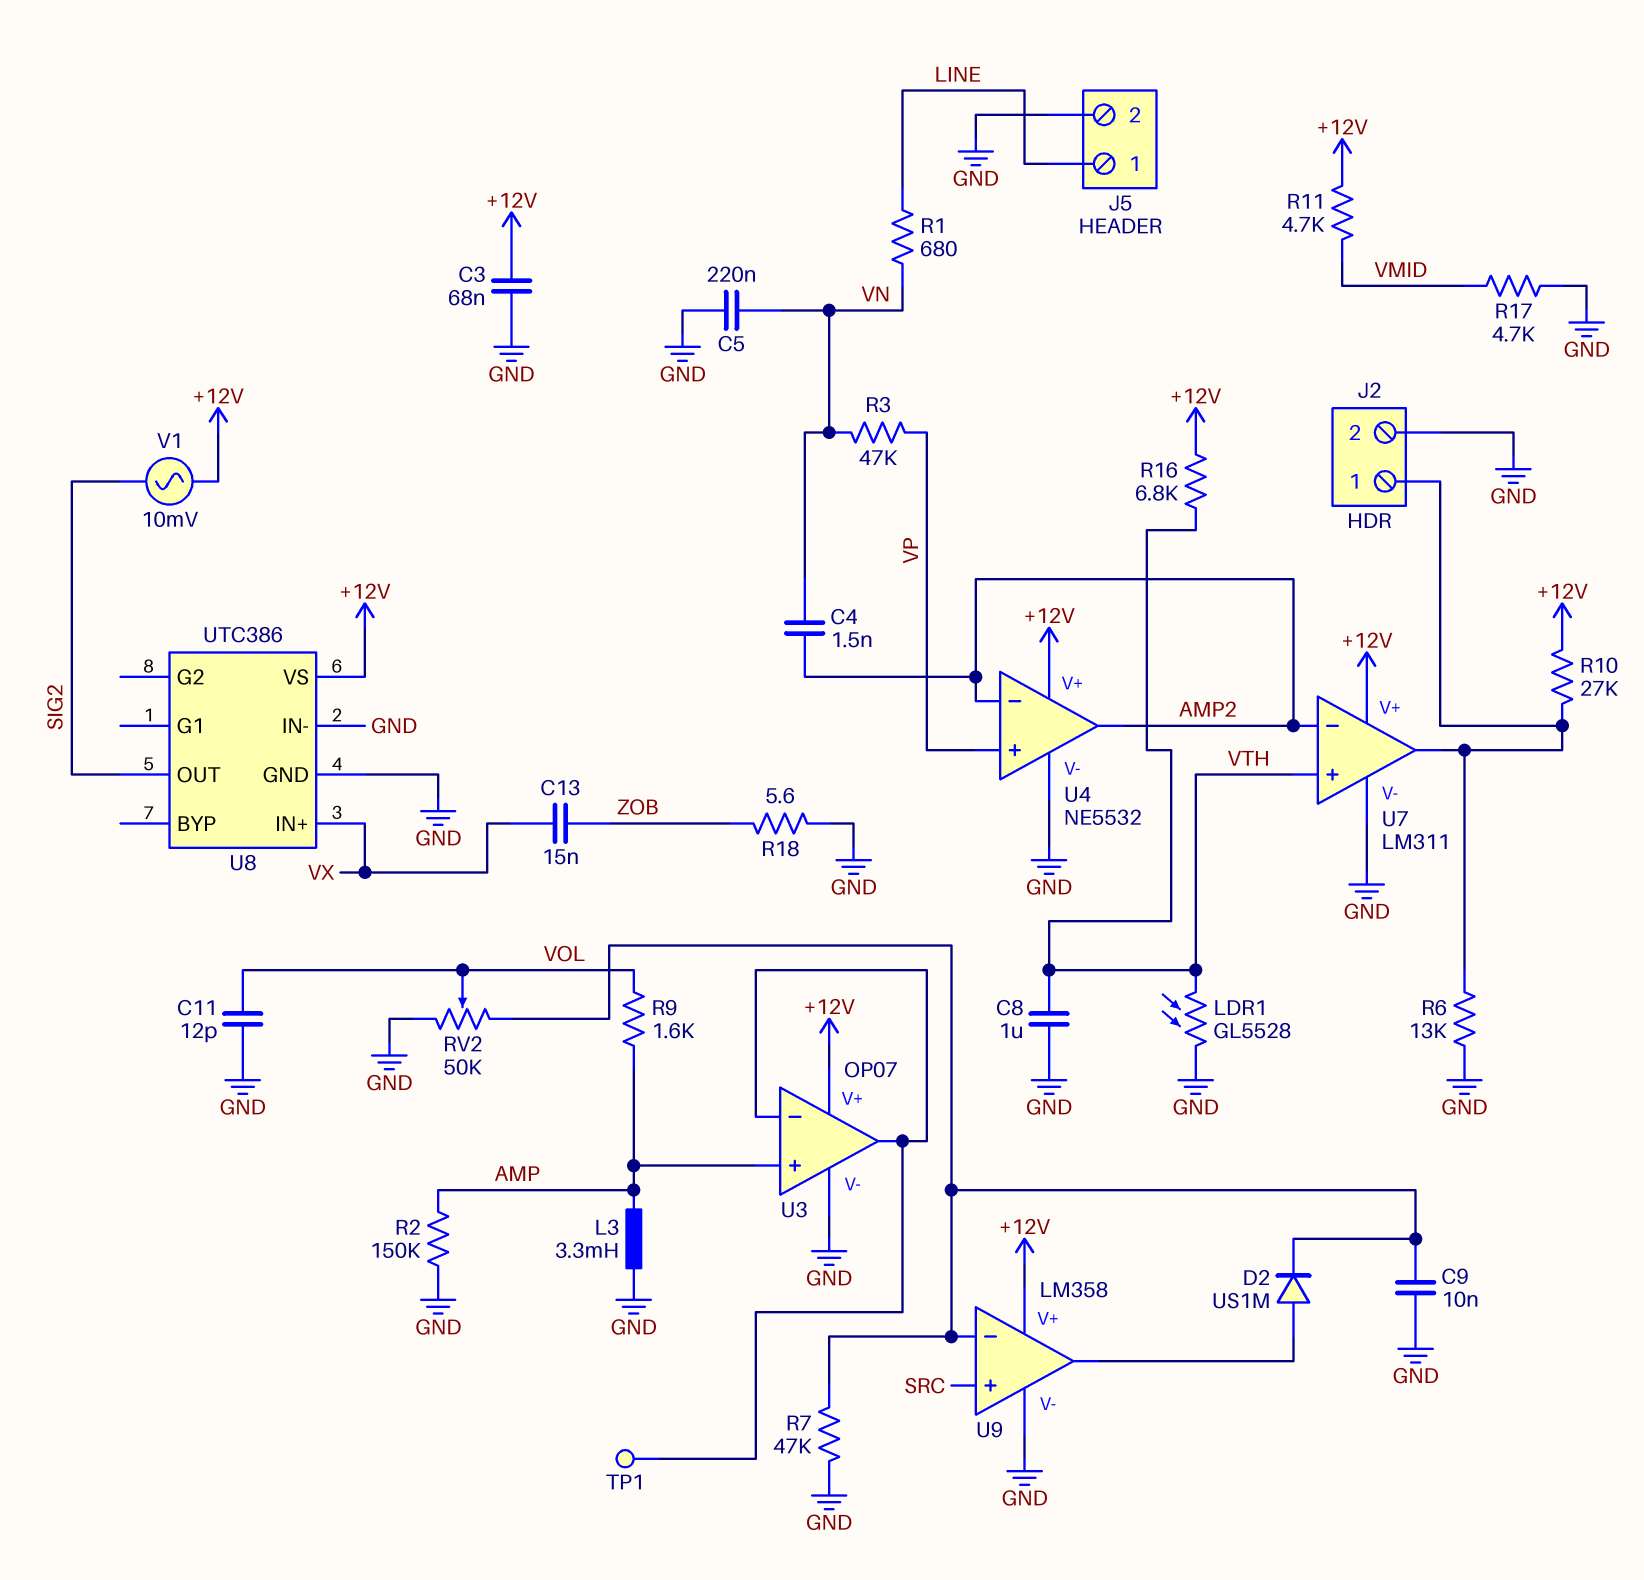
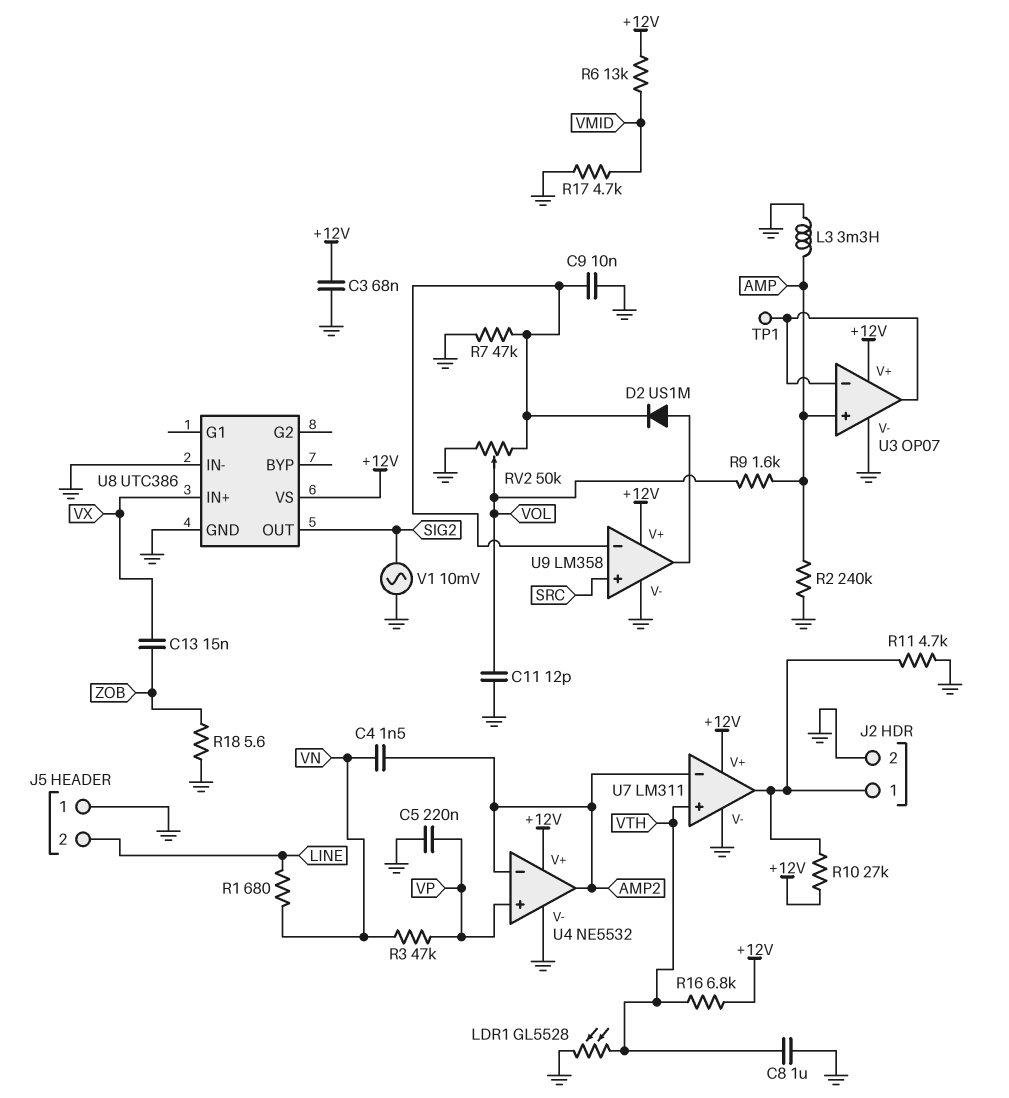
C5: 220nF (GND, VN) -> 220nF (GND, VP)
J5 pin 1: LINE -> GND
J5 pin 2: GND -> LINE
R2: 150k (AMP, GND) -> 240k (AMP, GND)
R6: 13k (GND, J2/1) -> 13k (+12V, VMID)
R11: 4.7k (+12V, VMID) -> 4.7k (GND, J2/1)
V1: AC 10mV (+12V, SIG2) -> AC 10mV (GND, SIG2)

